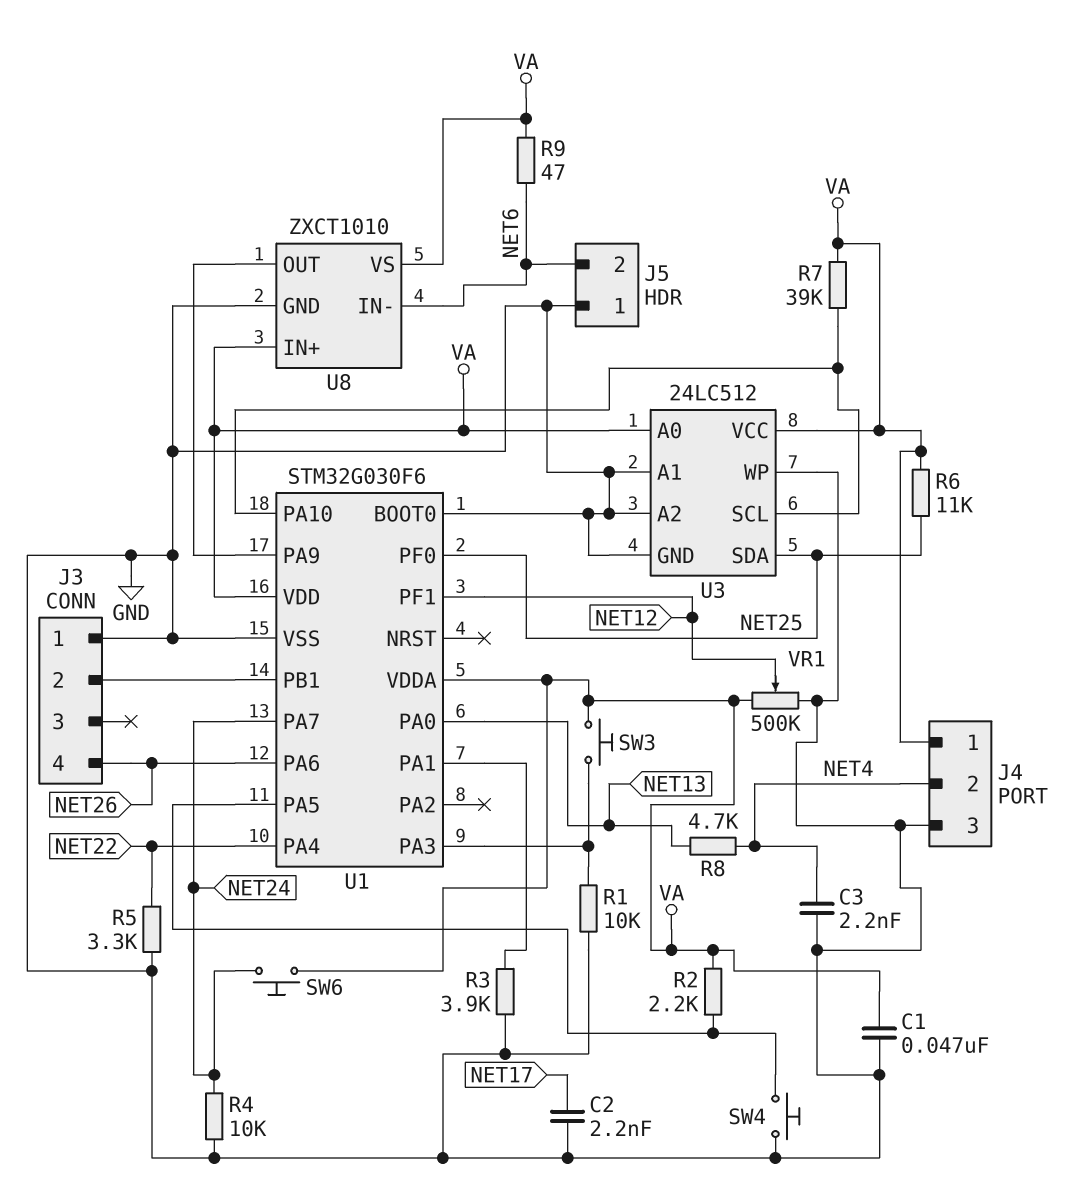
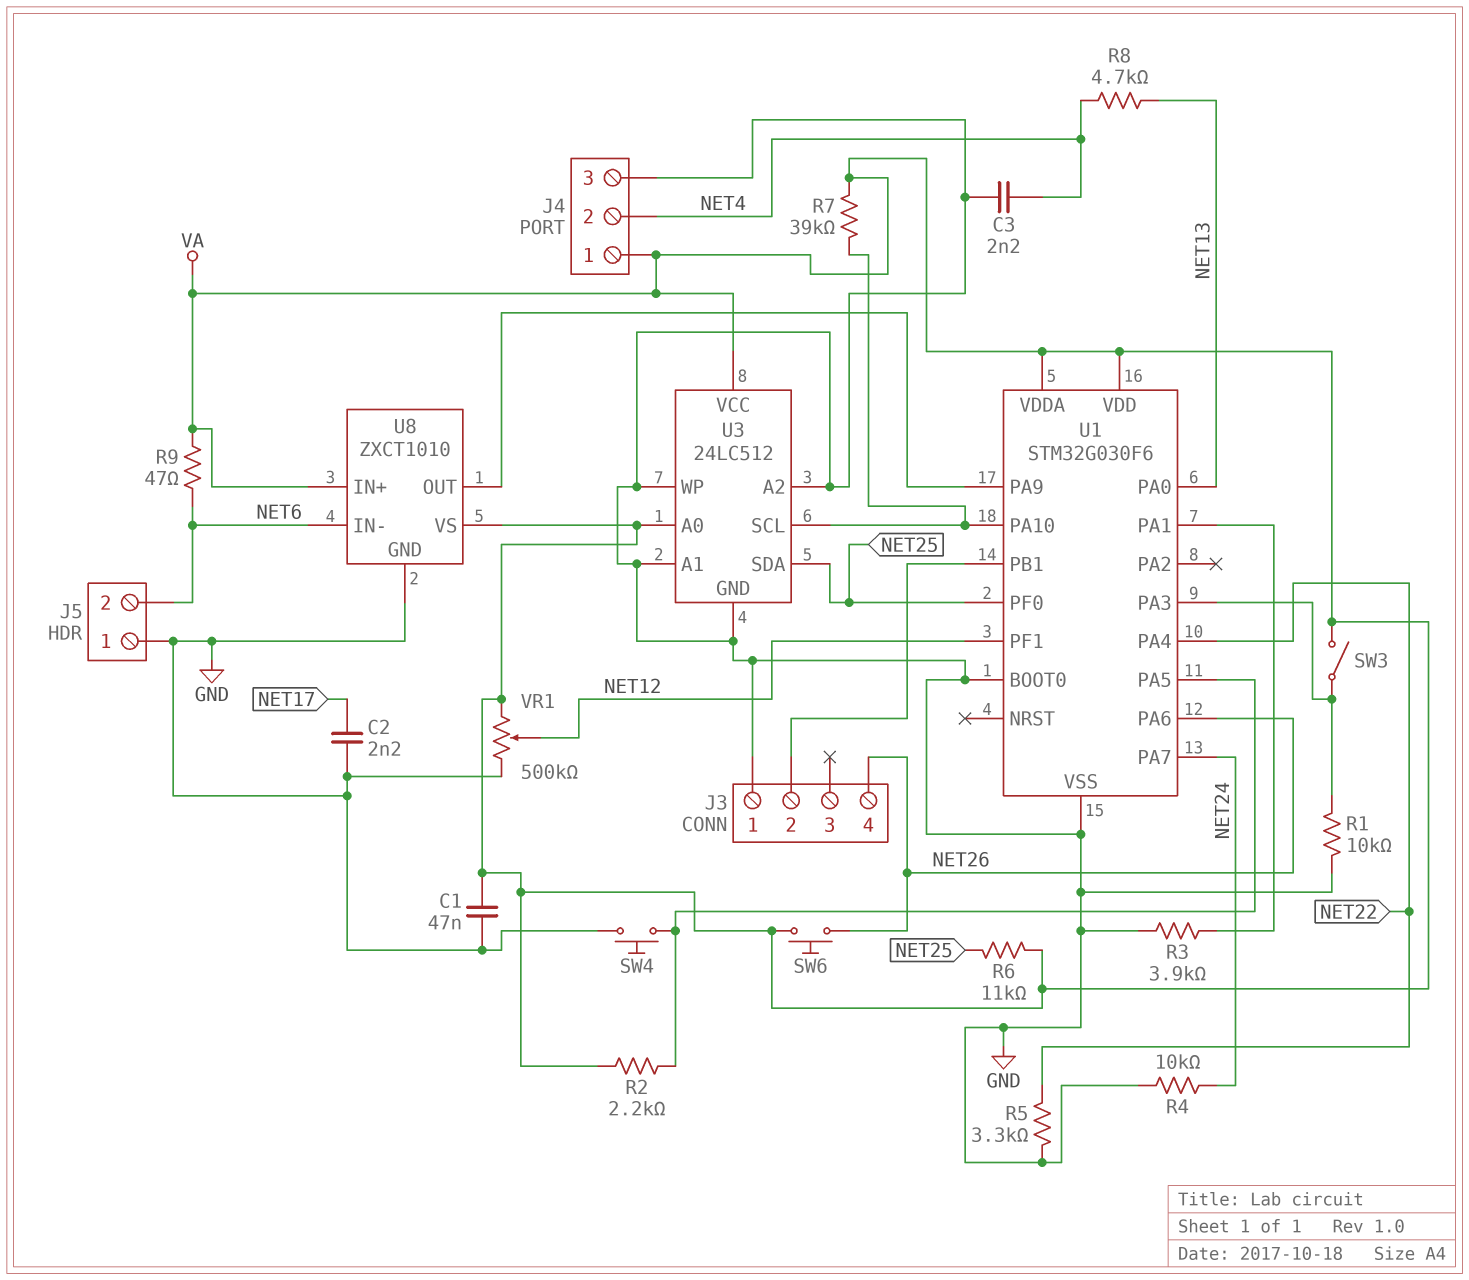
SW3: button (U1/PA3, VA) -> switch (U1/PA3, VA)
SW6: button (NET24, VA) -> button (NET26, VA)

